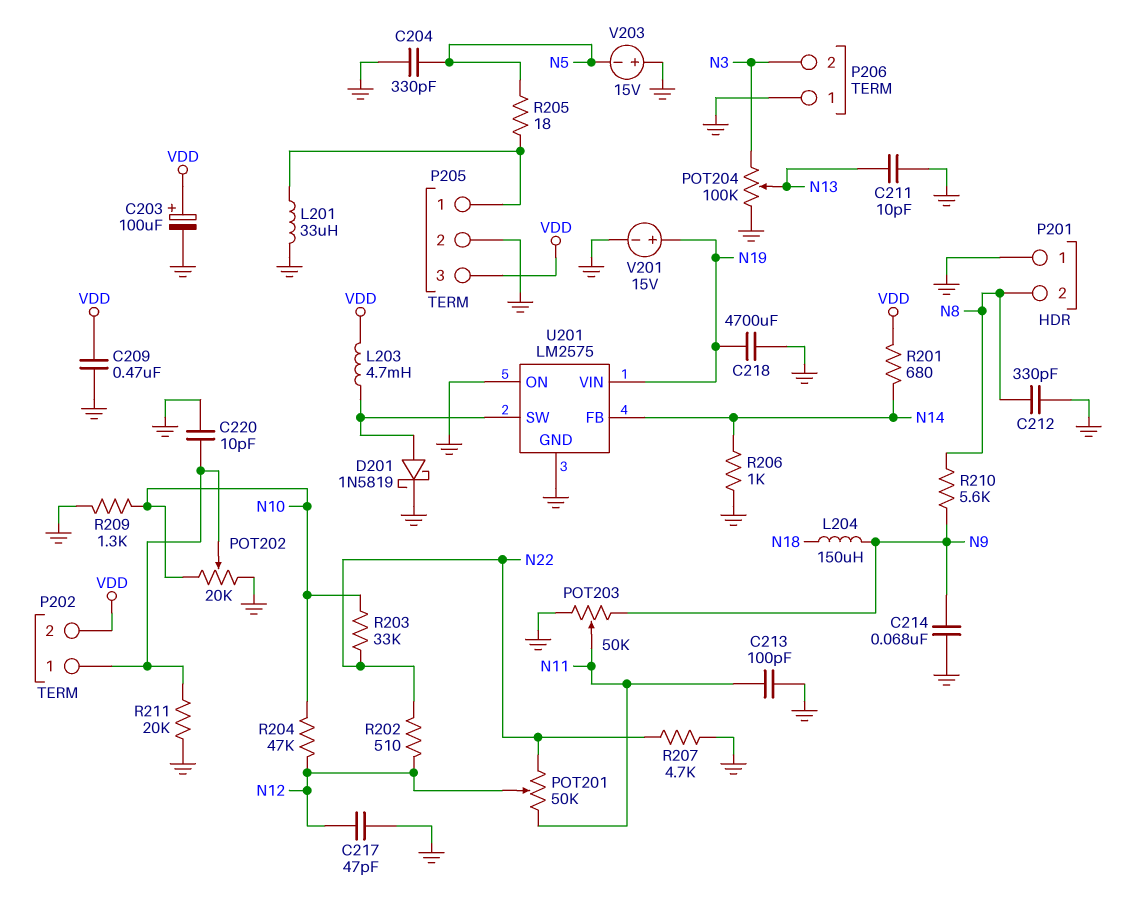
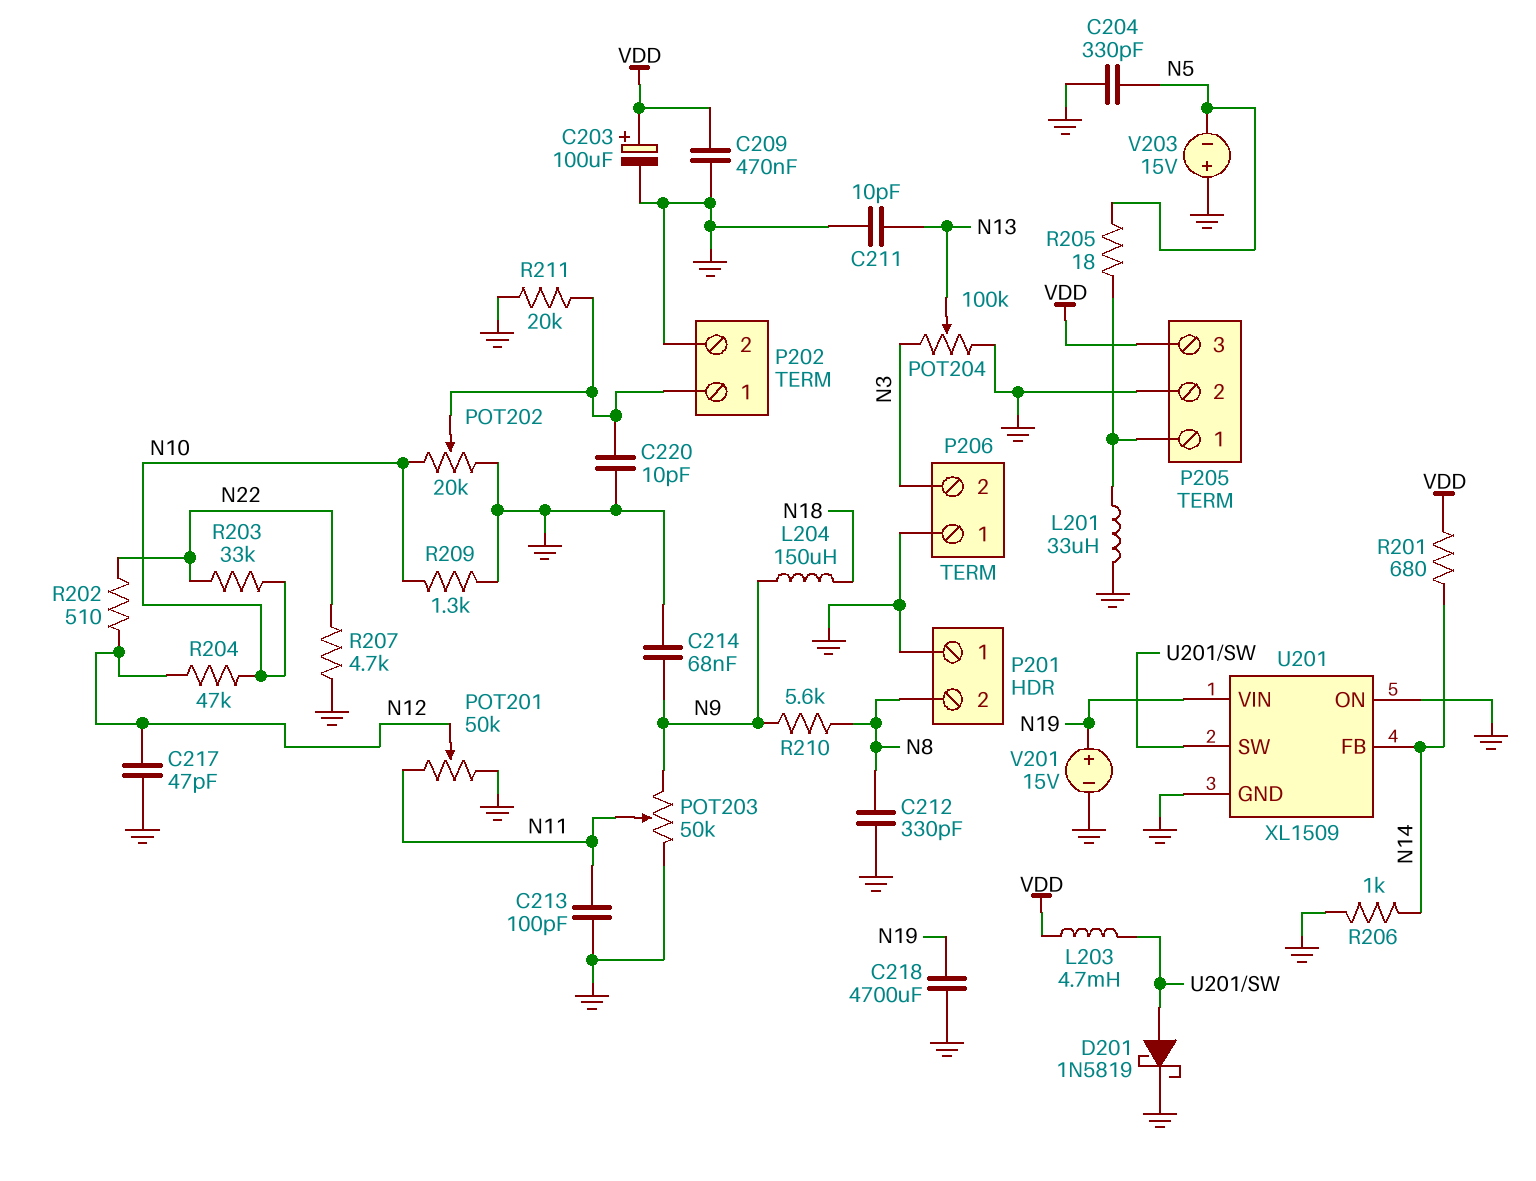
P202 pin 2: VDD -> GND
POT201: 50k (N11, N22, wiper N12) -> 50k (GND, N11, wiper N12)
U201: LM2575 -> XL1509

